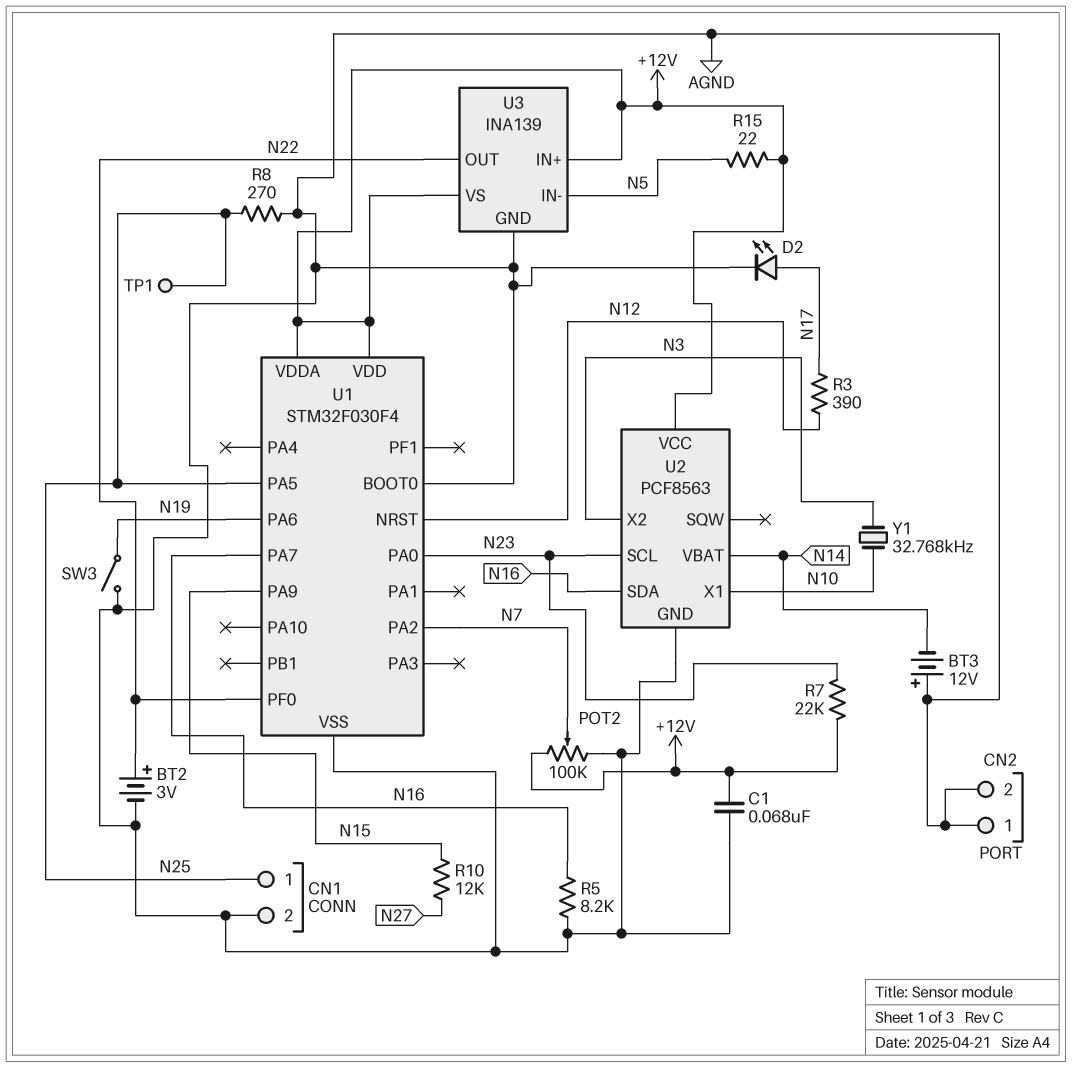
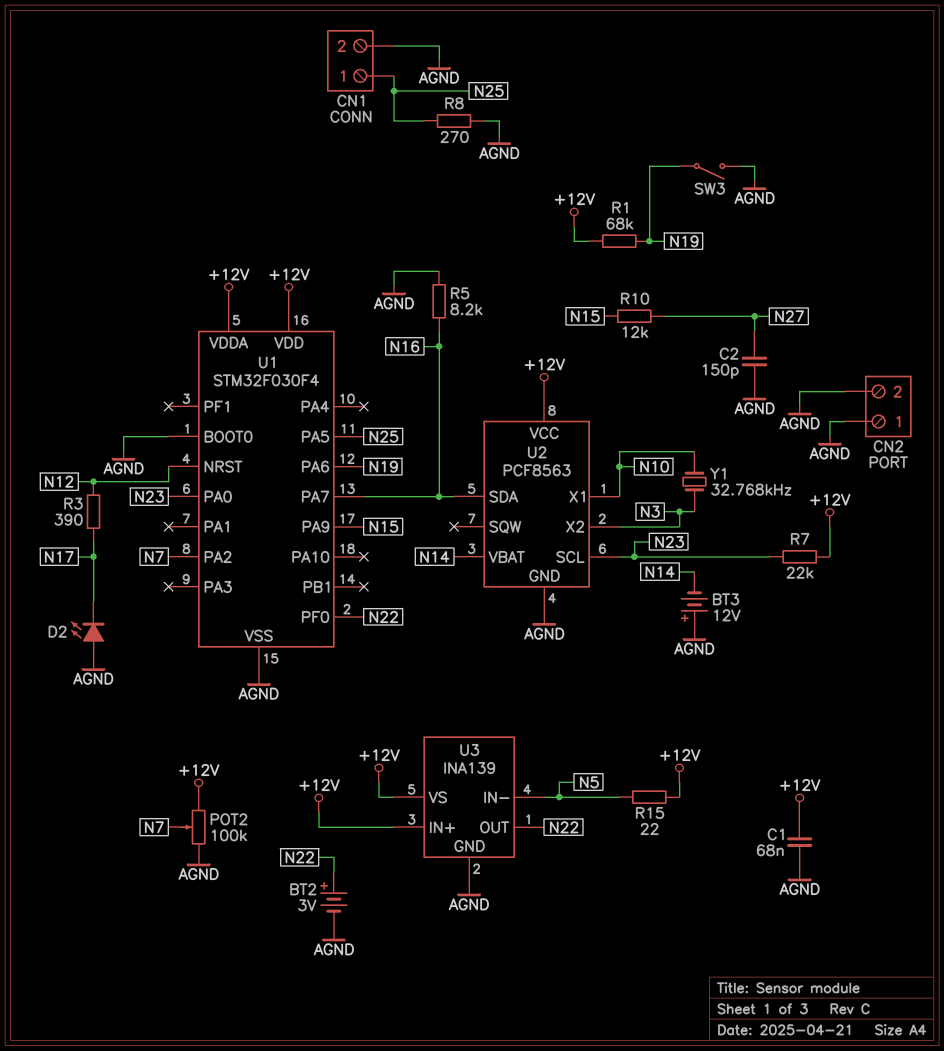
C2: none -> 150pF (AGND, N27)
D2: LED (A N17, K AGND) -> LED (A AGND, K N17)
R1: none -> 68k (+12V, N19)
TP1: test point (N25) -> none

